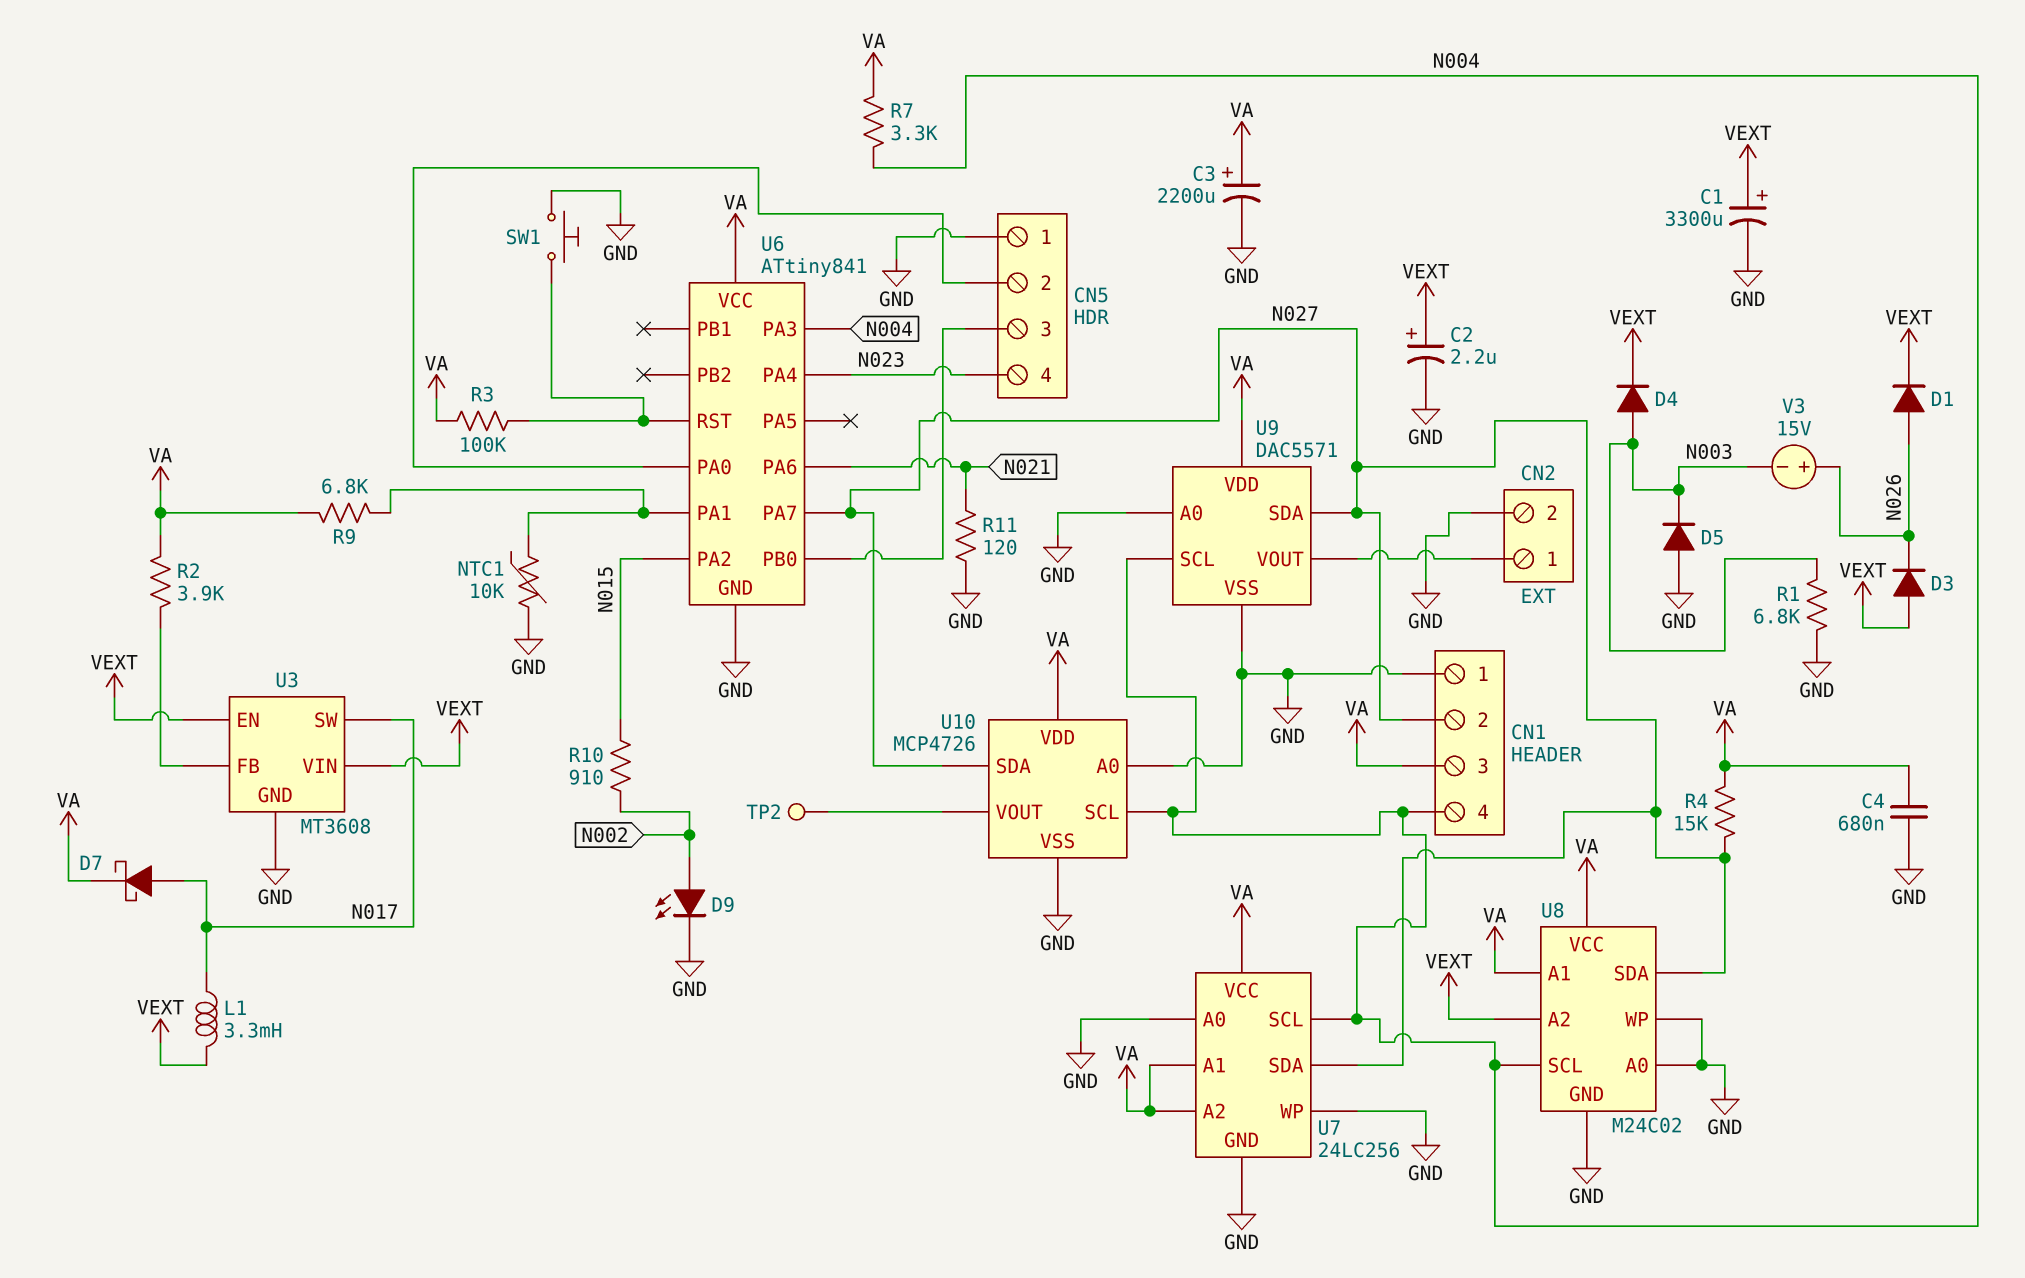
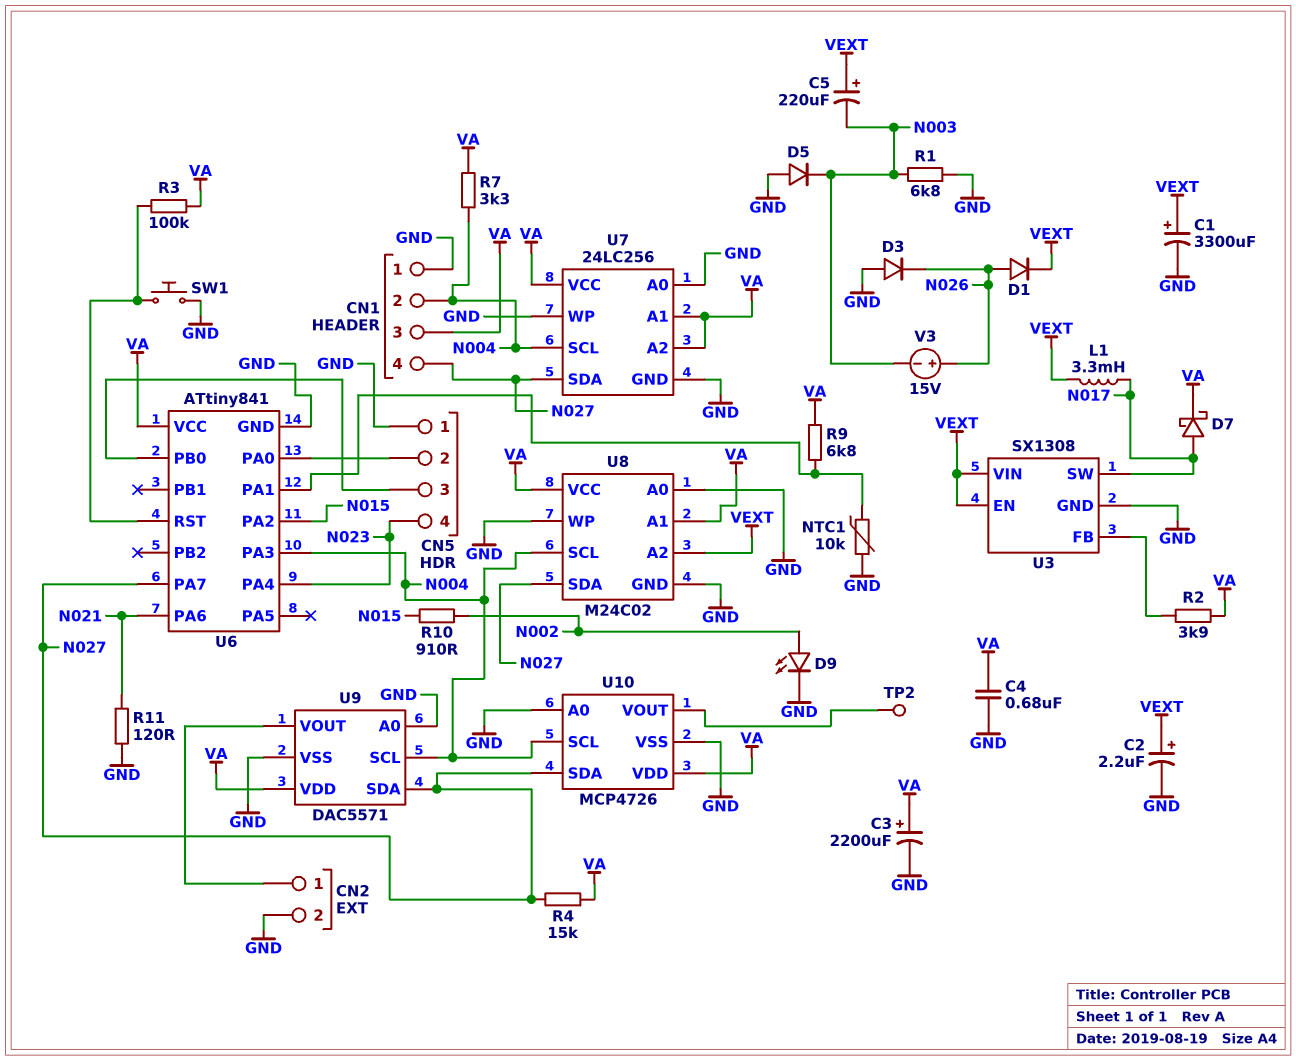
C5: none -> 220uF (plus VEXT, minus N003)
CN1 pin 2: N027 -> N004
CN1 pin 4: N004 -> N027
D3: diode (A VEXT, K N026) -> diode (A GND, K N026)
D4: diode (A N003, K VEXT) -> none
U3: MT3608 -> SX1308

